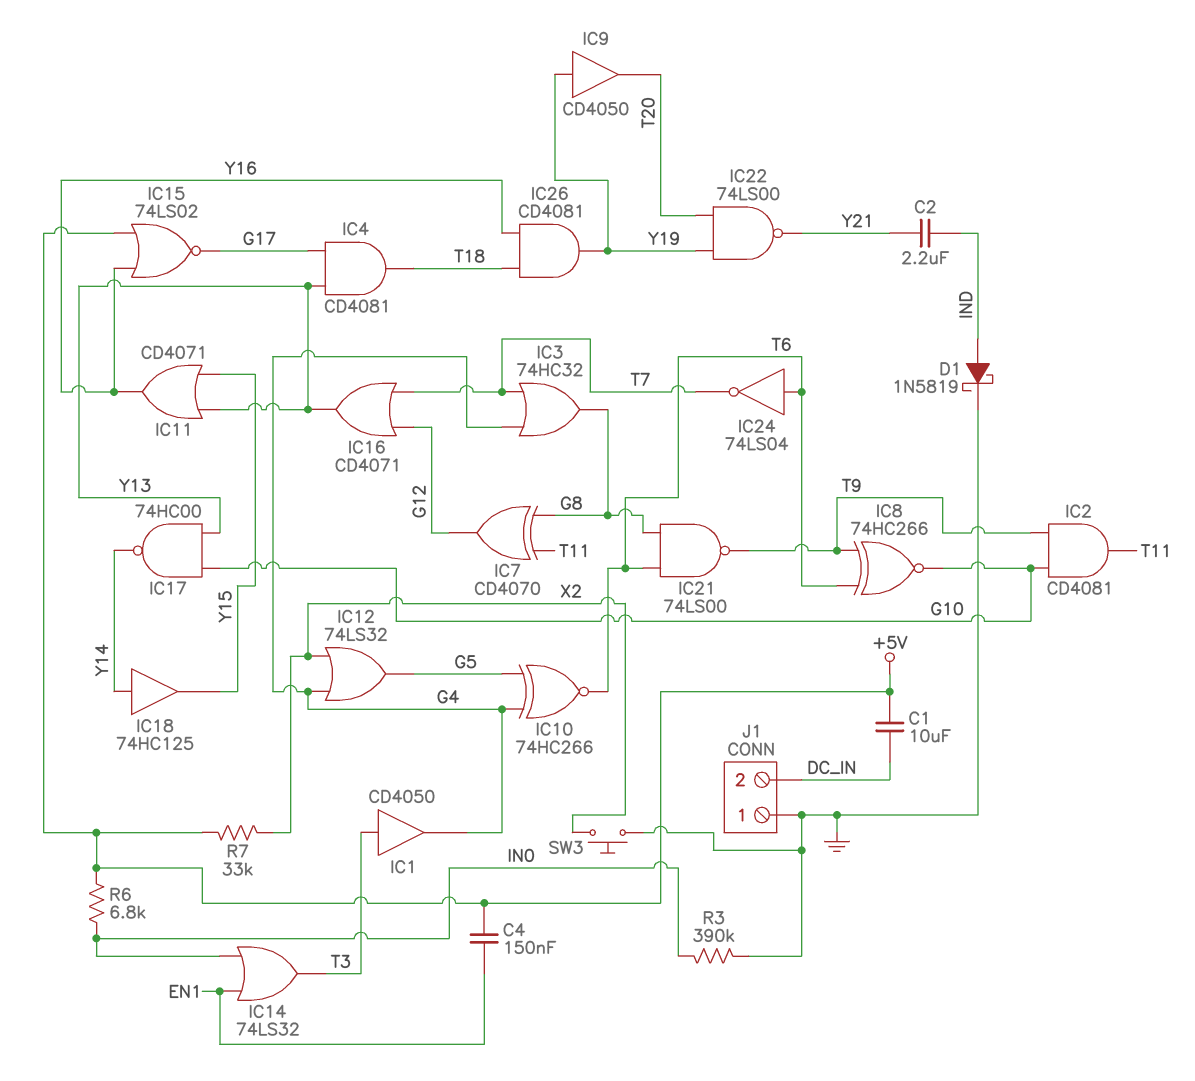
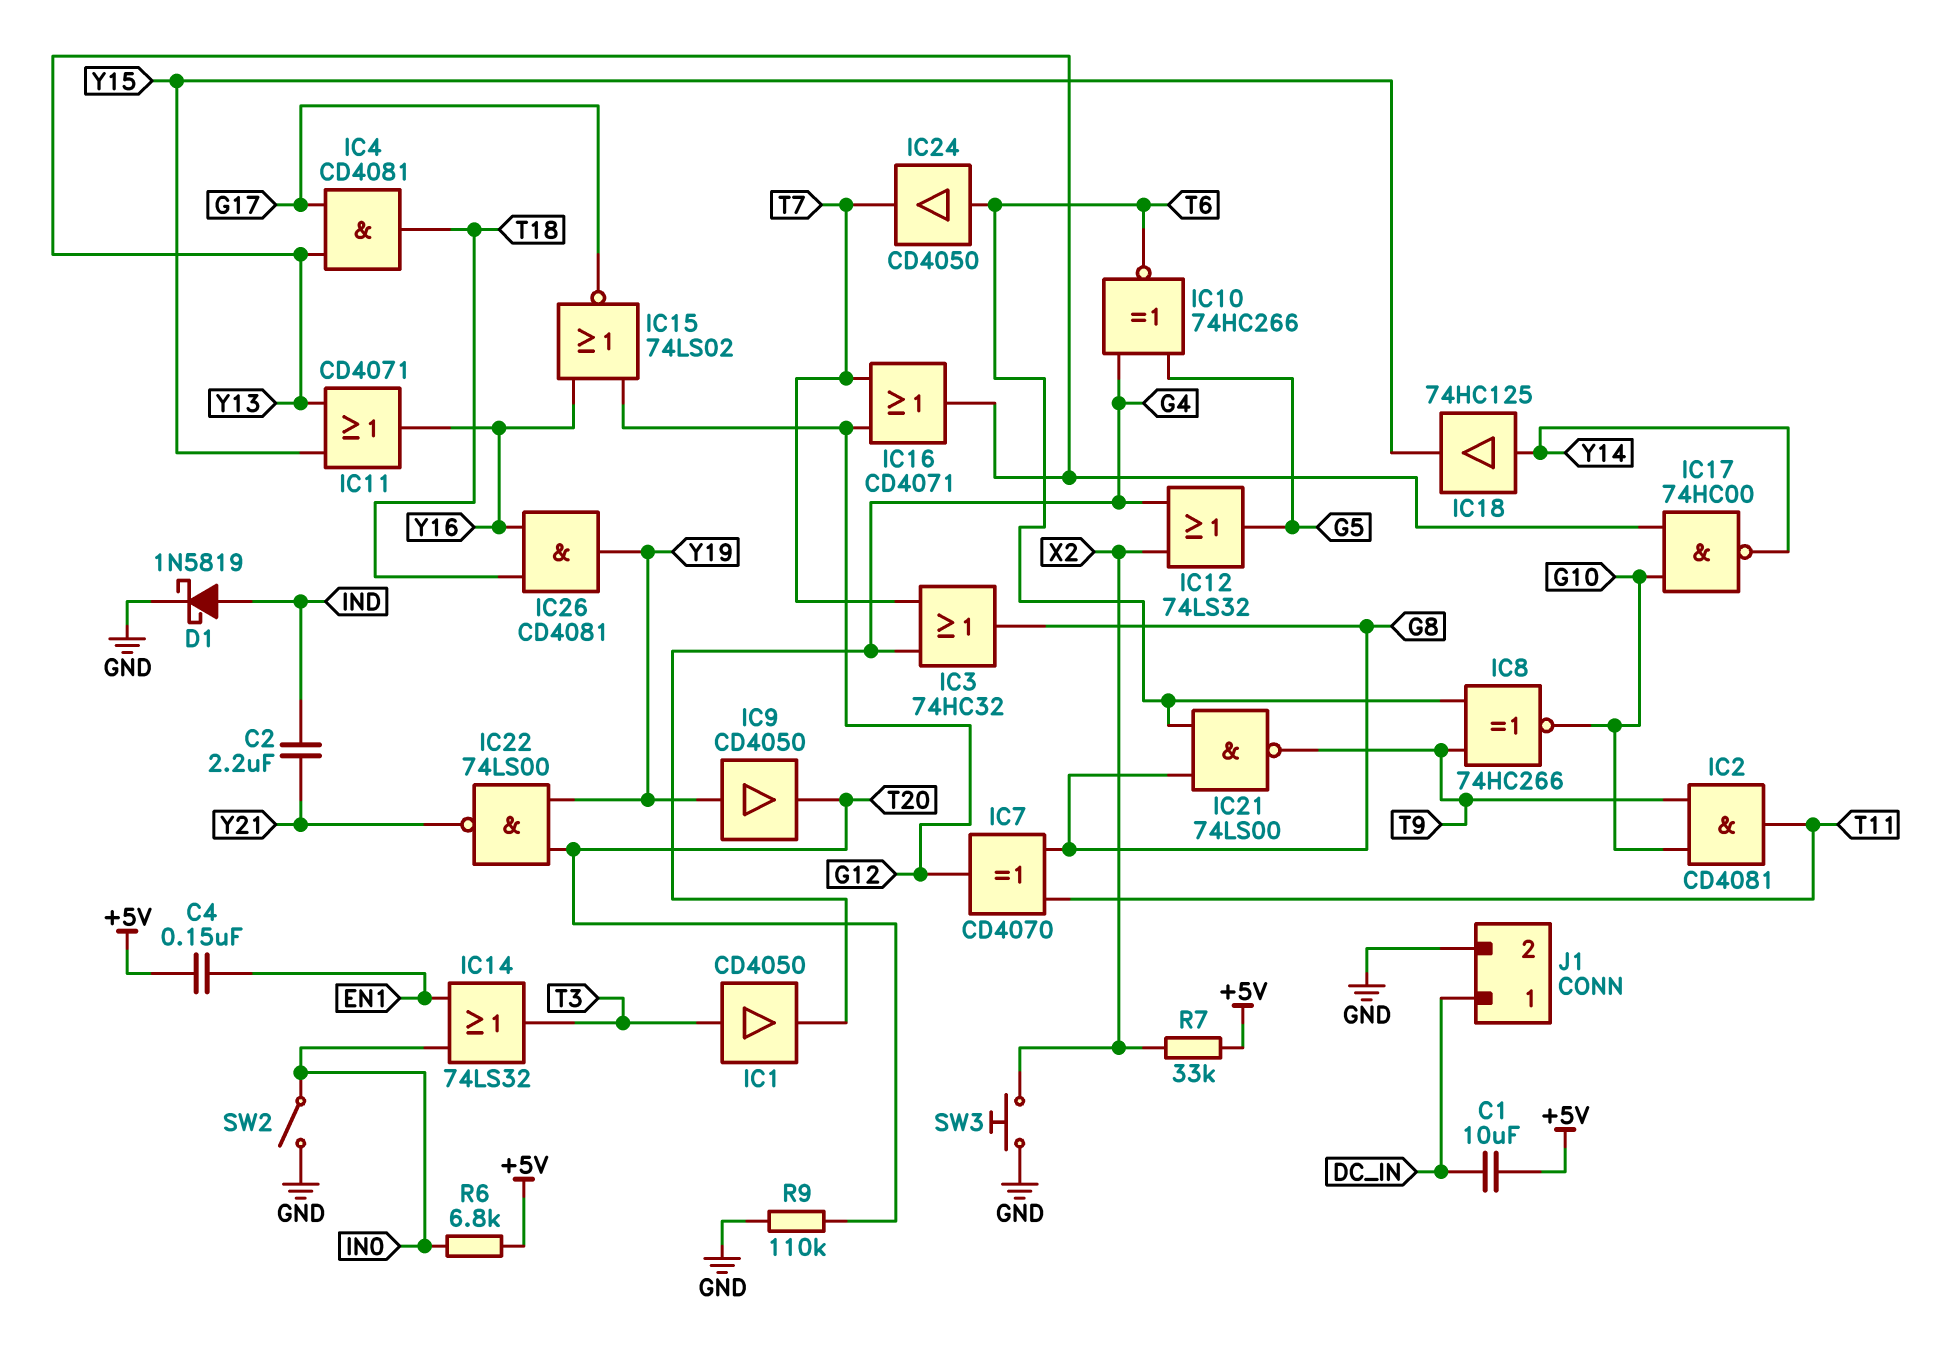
IC15: NOR 74LS02 (in +5V, in Y16, out G17) -> NOR 74LS02 (in G12, in Y16, out G17)
IC24: NOT 74LS04 (in T6, out T7) -> buffer CD4050 (in T6, out T7)
J1 pin 1: GND -> DC_IN
J1 pin 2: DC_IN -> GND
R3: 390k (GND, IN0) -> none
R9: none -> 110k (GND, T20)
SW2: none -> switch (GND, IN0)

